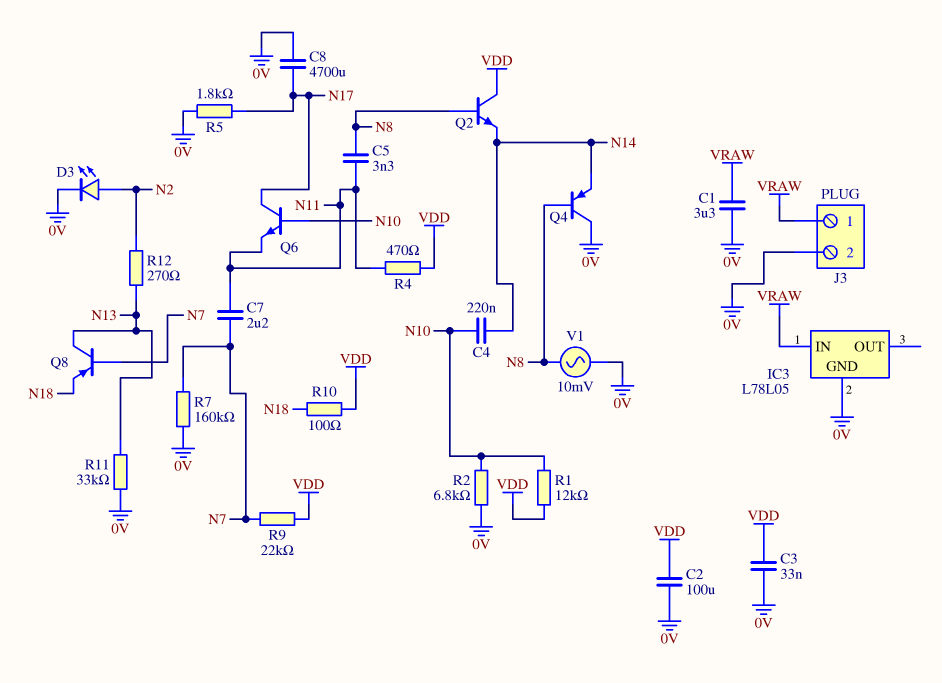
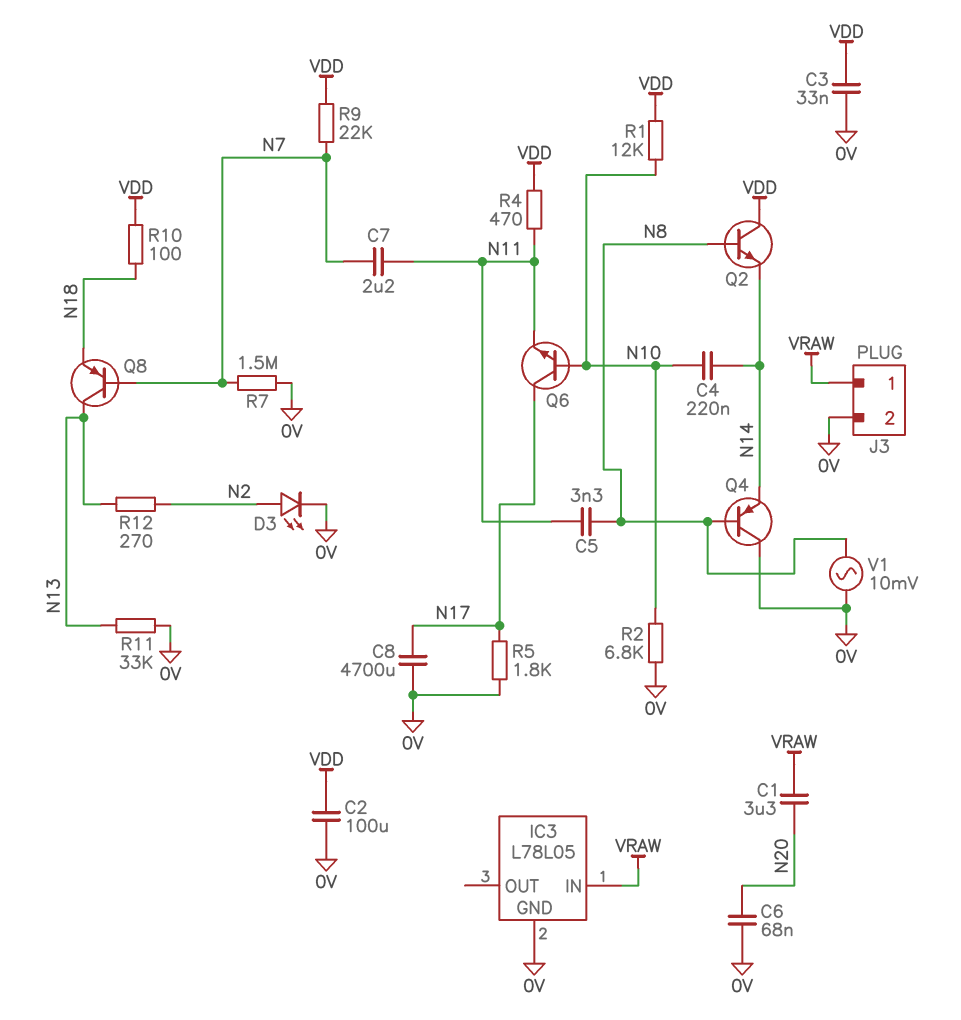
C1: 3.3uF (0V, VRAW) -> 3.3uF (N20, VRAW)
C6: none -> 68nF (0V, N20)
R7: 160k (0V, N7) -> 1.5M (0V, N7)

